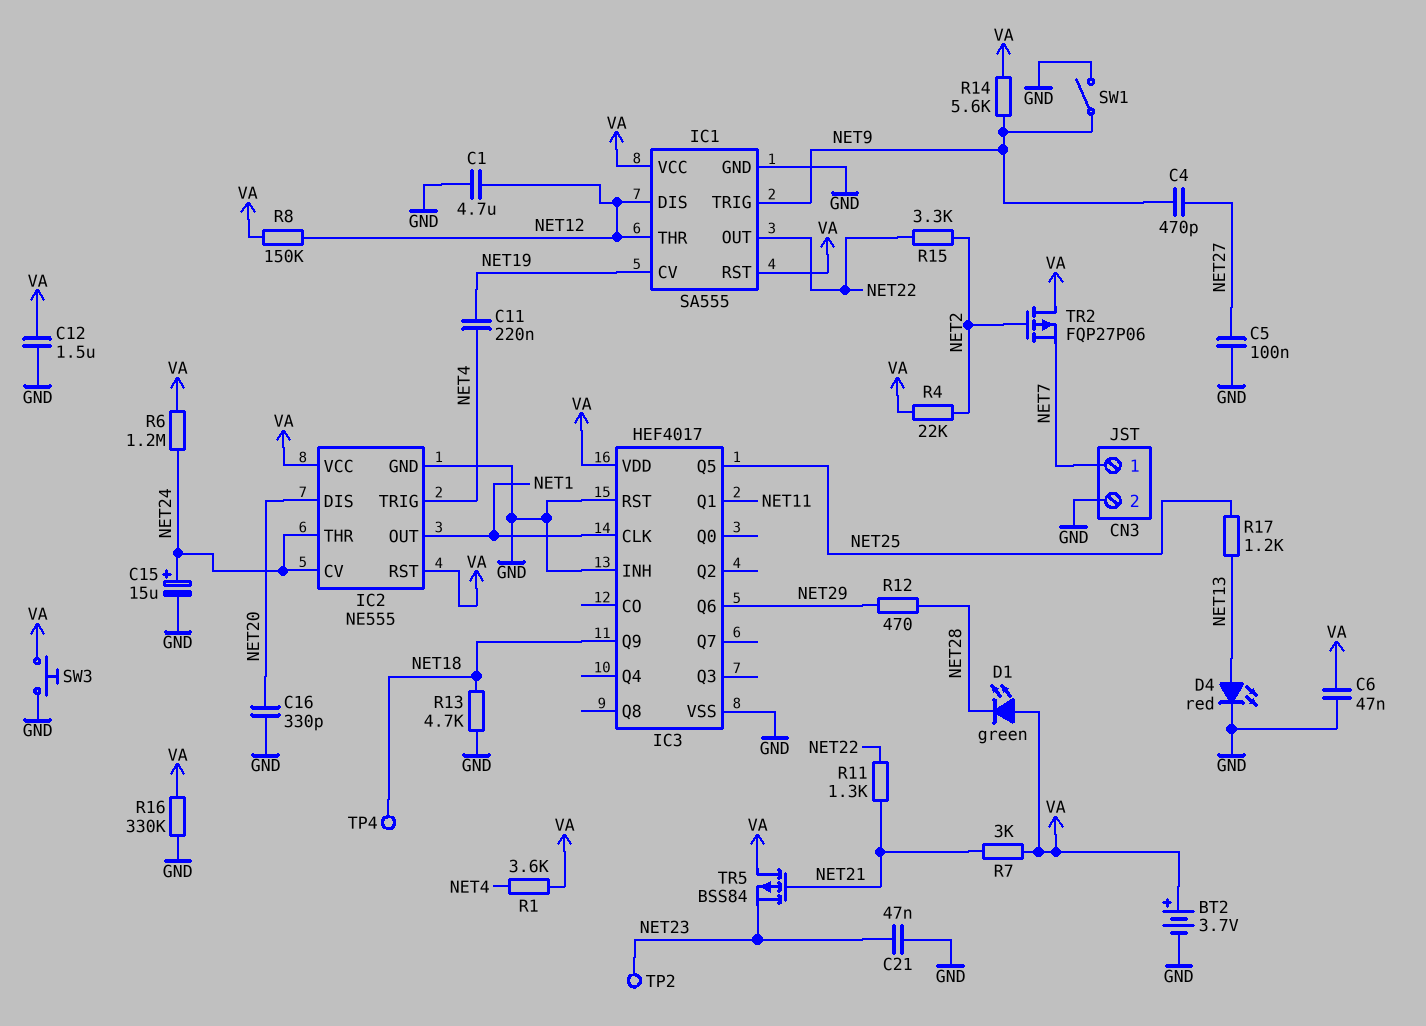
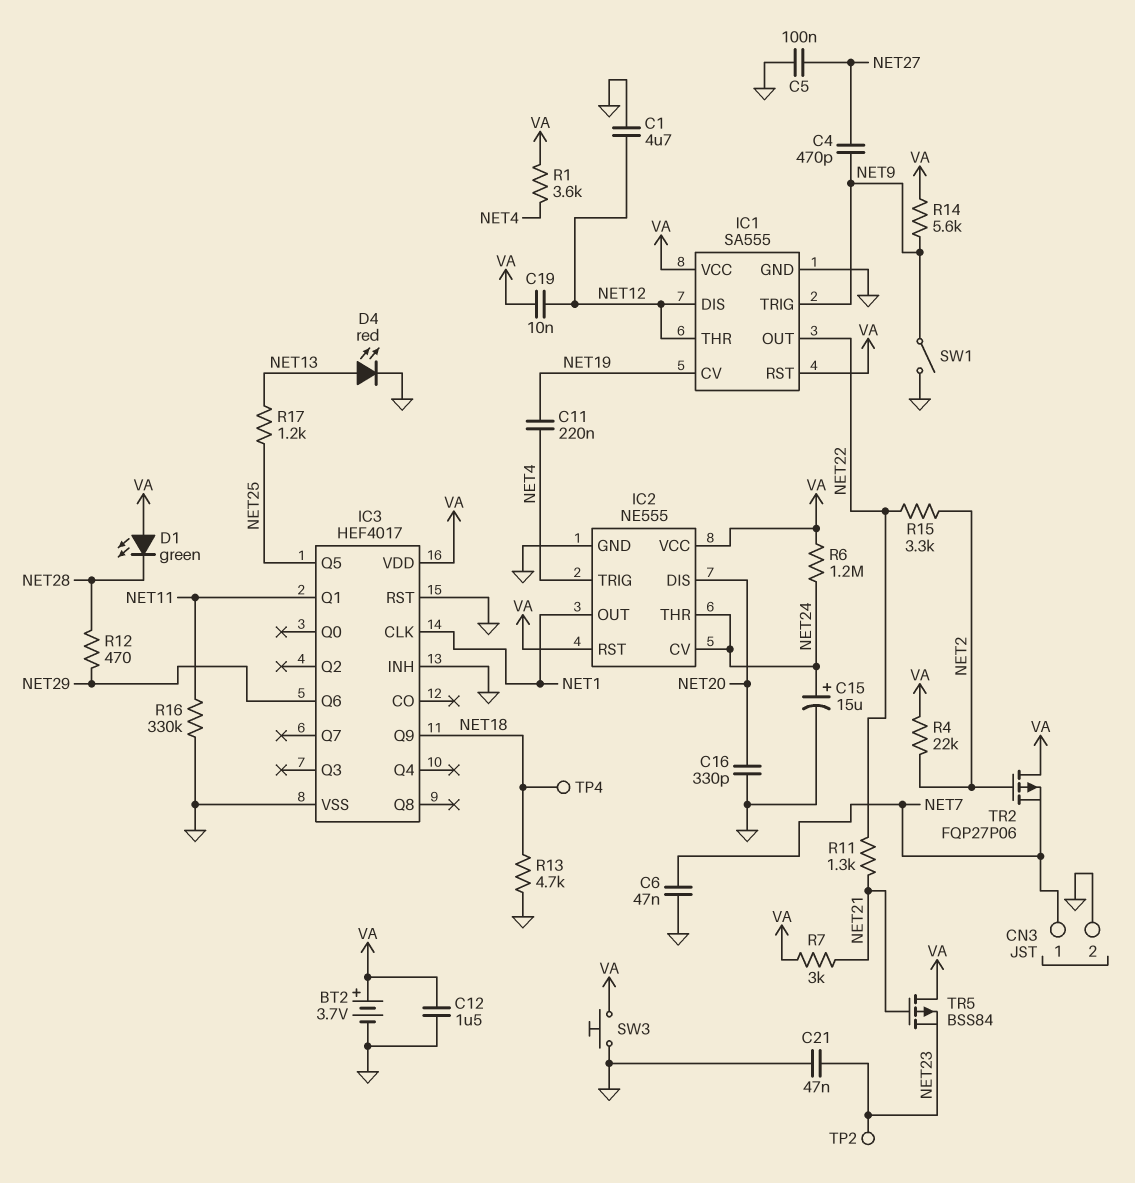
C6: 47nF (GND, VA) -> 47nF (GND, NET7)
C19: none -> 10nF (NET12, VA)
R8: 150k (NET12, VA) -> none
R16: 330k (GND, VA) -> 330k (GND, NET11)

